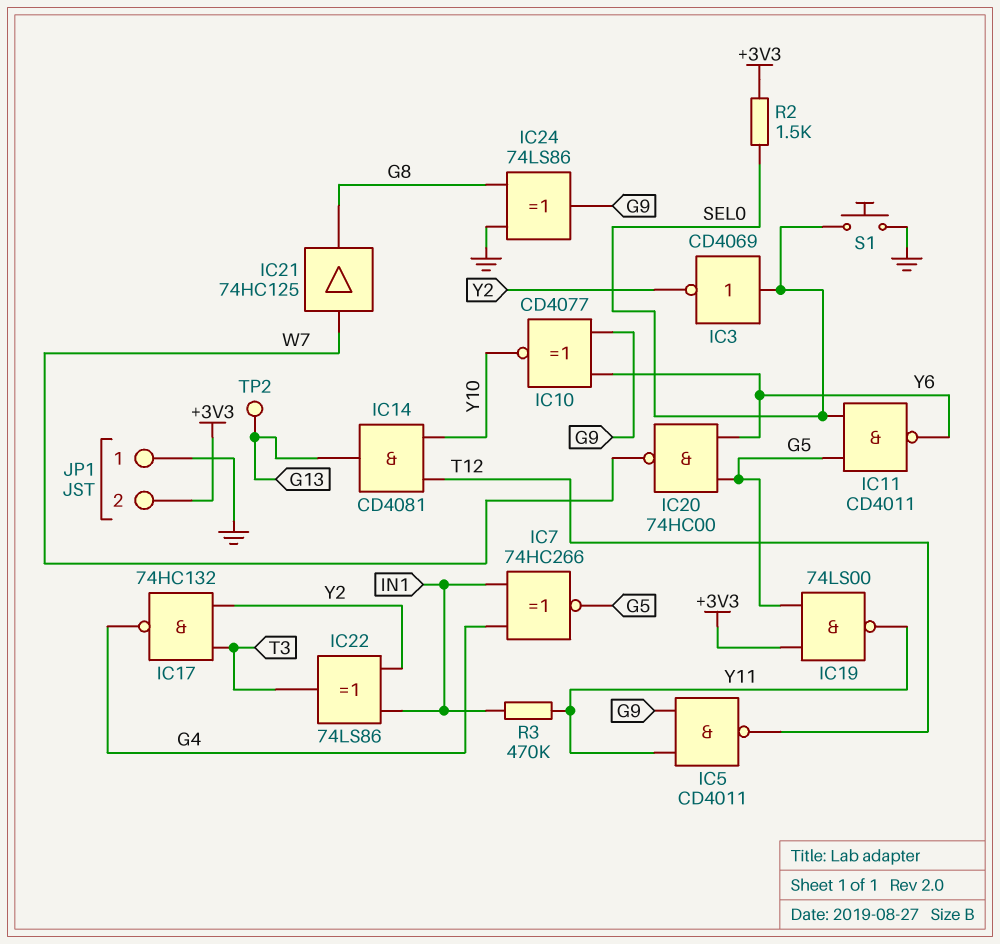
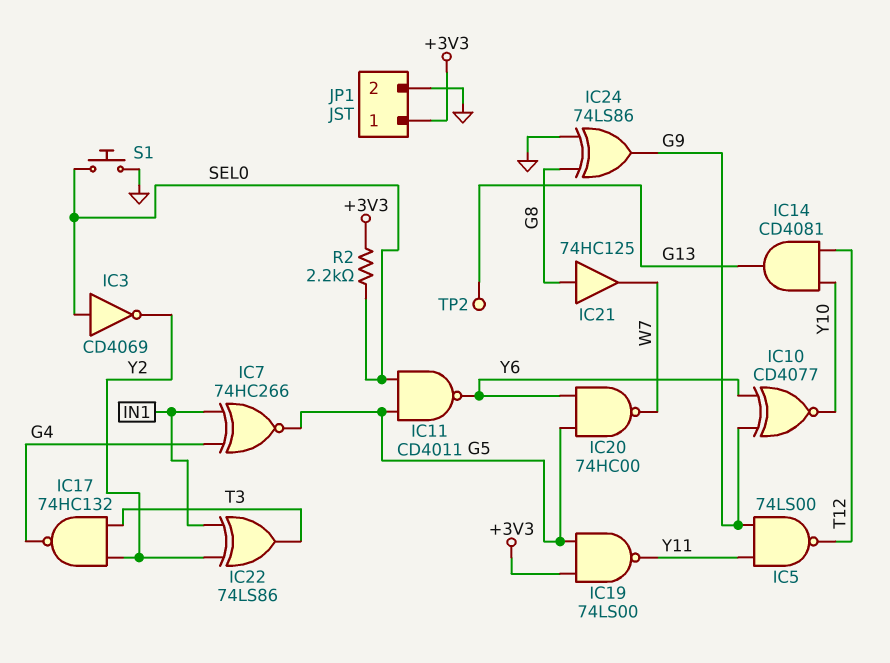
IC5: NAND CD4011 (in G9, in Y11, out T12) -> NAND 74LS00 (in G9, in Y11, out T12)
IC21: buffer 74HC125 (in W7, out G8) -> buffer 74HC125 (in G8, out W7)
JP1 pin 1: GND -> +3V3
JP1 pin 2: +3V3 -> GND
R2: 1.5k (+3V3, SEL0) -> 2.2k (+3V3, SEL0)
R3: 470k (IN1, Y11) -> none

